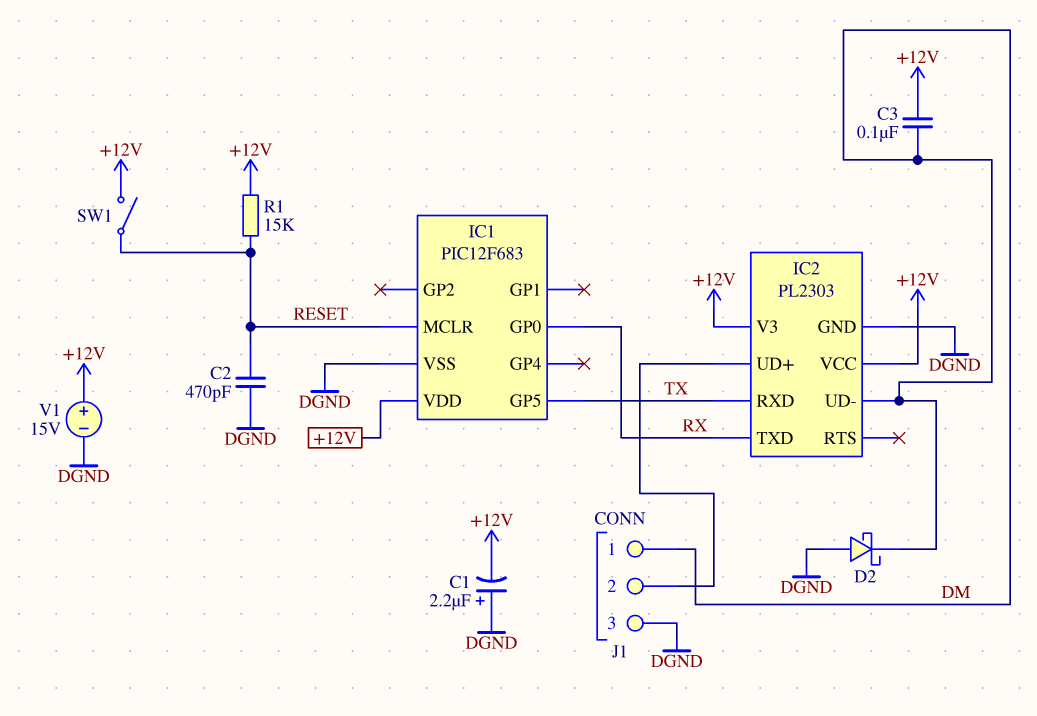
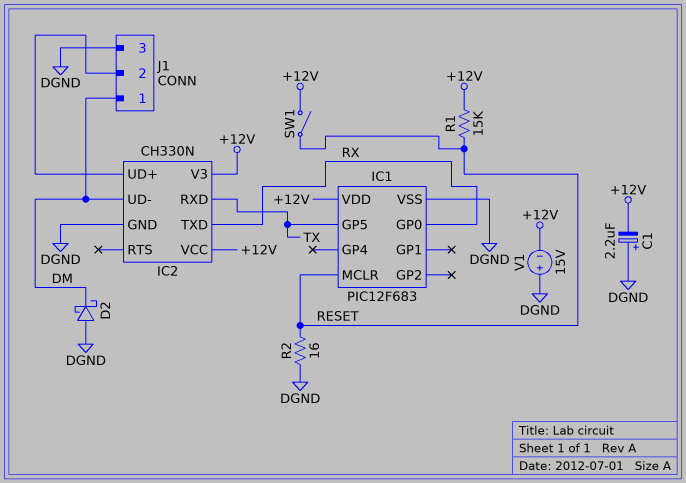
C2: 470pF (DGND, RESET) -> none
C3: 100nF (+12V, DM) -> none
IC2: PL2303 -> CH330N
R2: none -> 16 (DGND, RESET)
V1: 15V (plus +12V, minus DGND) -> 15V (plus DGND, minus +12V)

